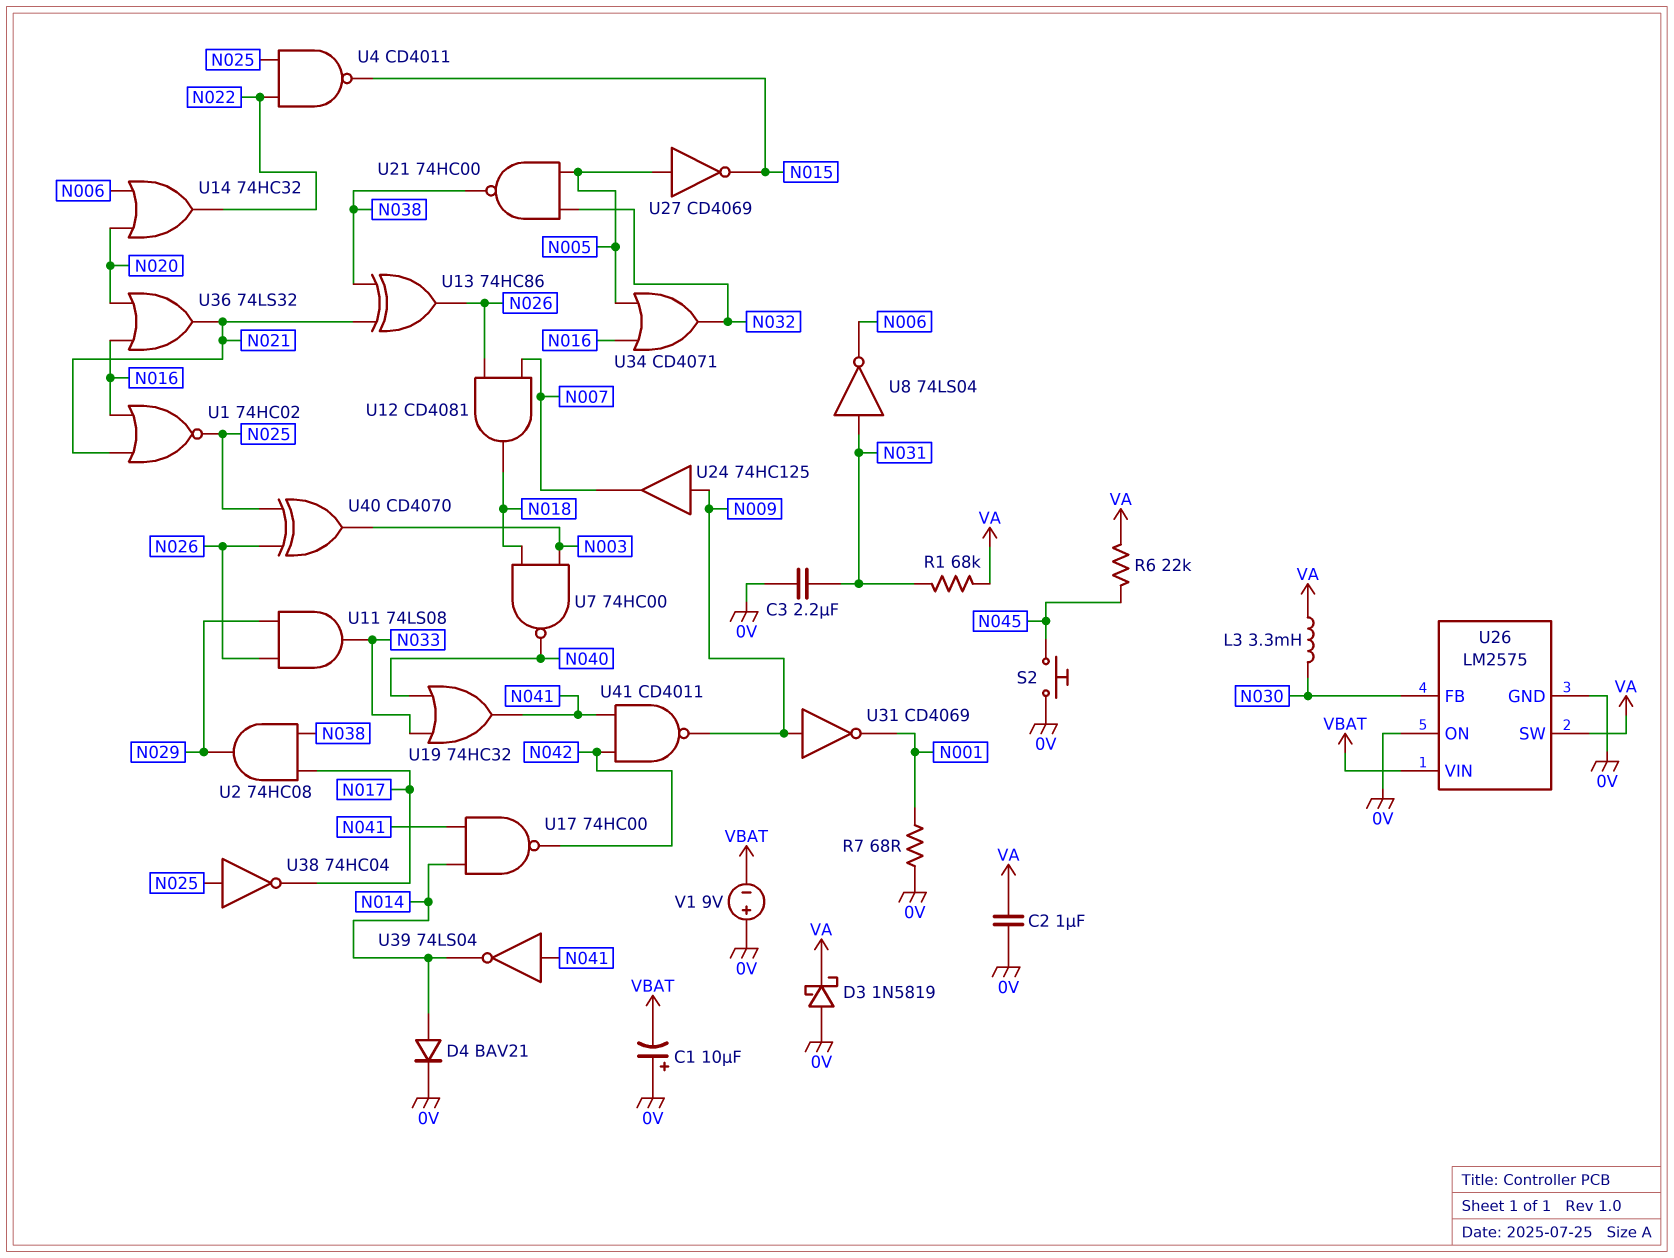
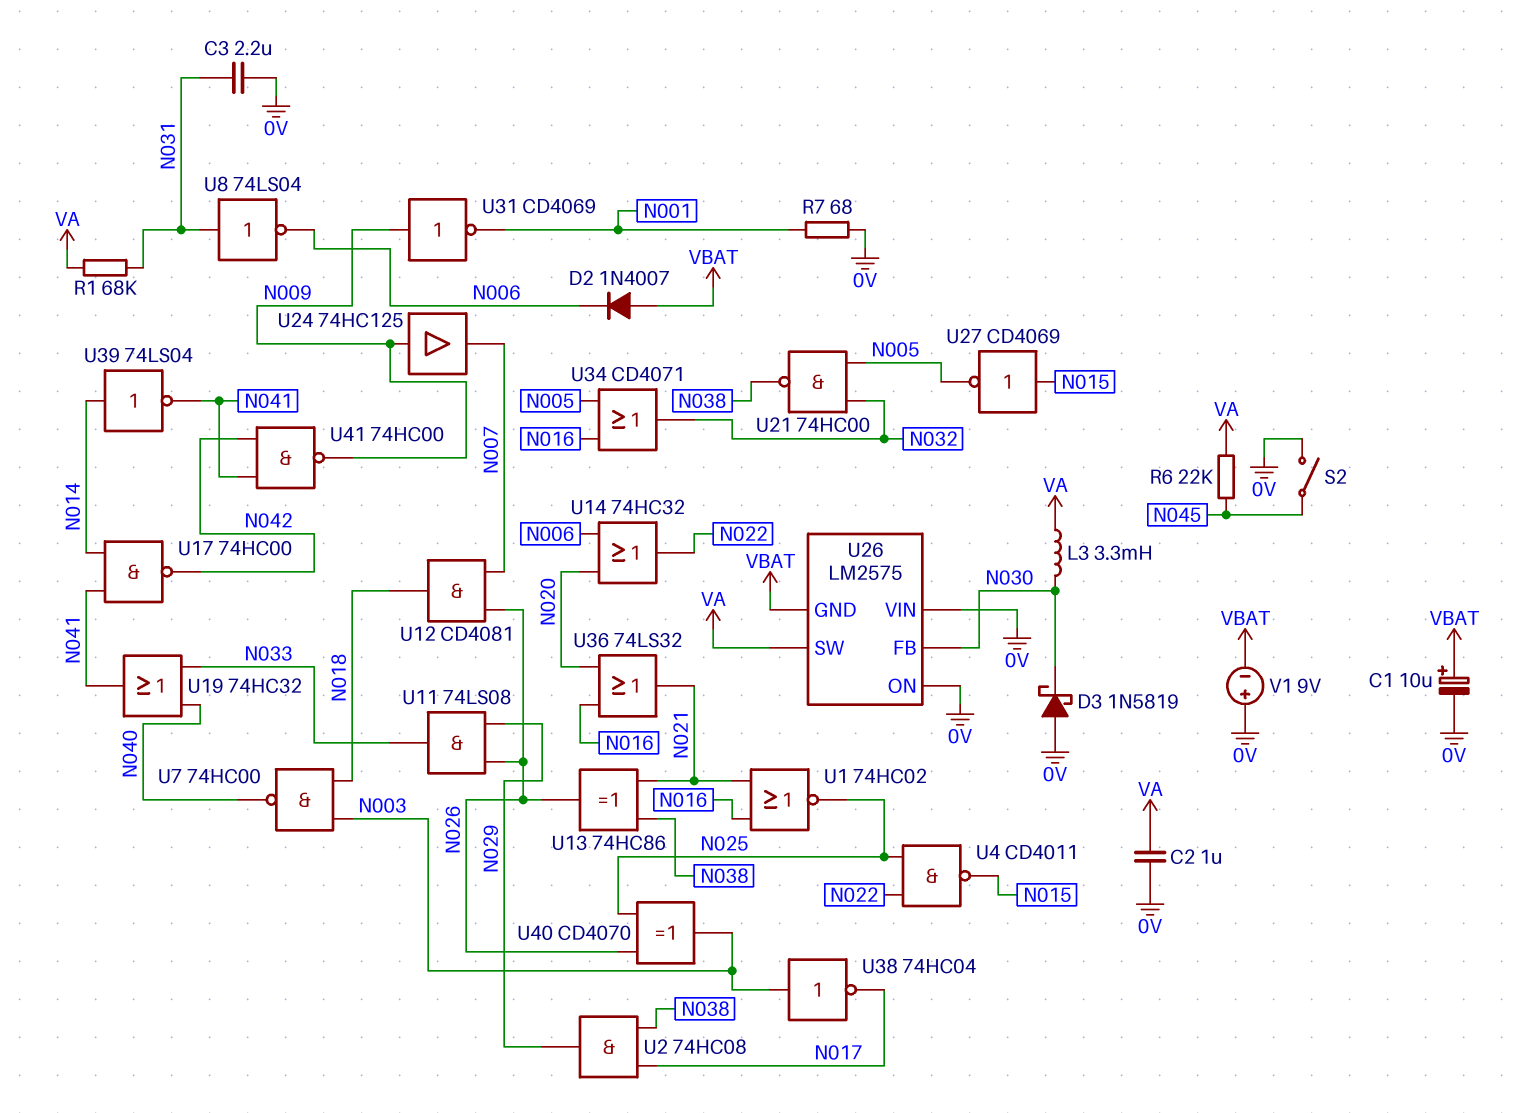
C1: 10uF (plus 0V, minus VBAT) -> 10uF (plus VBAT, minus 0V)
D2: none -> diode 1N4007 (A VBAT, K N006)
D3: schottky 1N5819 (A 0V, K VA) -> schottky 1N5819 (A 0V, K N030)
D4: diode BAV21 (A N014, K 0V) -> none
S2: button (0V, N045) -> switch (0V, N045)
U26 pin GND: 0V -> VBAT
U26 pin VIN: VBAT -> 0V
U27: NOT CD4069 (in N005, out N015) -> NOT CD4069 (in N015, out N005)
U38: NOT 74HC04 (in N025, out N017) -> NOT 74HC04 (in N003, out N017)
U39: NOT 74LS04 (in N041, out N014) -> NOT 74LS04 (in N014, out N041)
U41: NAND CD4011 (in N041, in N042, out N009) -> NAND 74HC00 (in N041, in N042, out N009)

